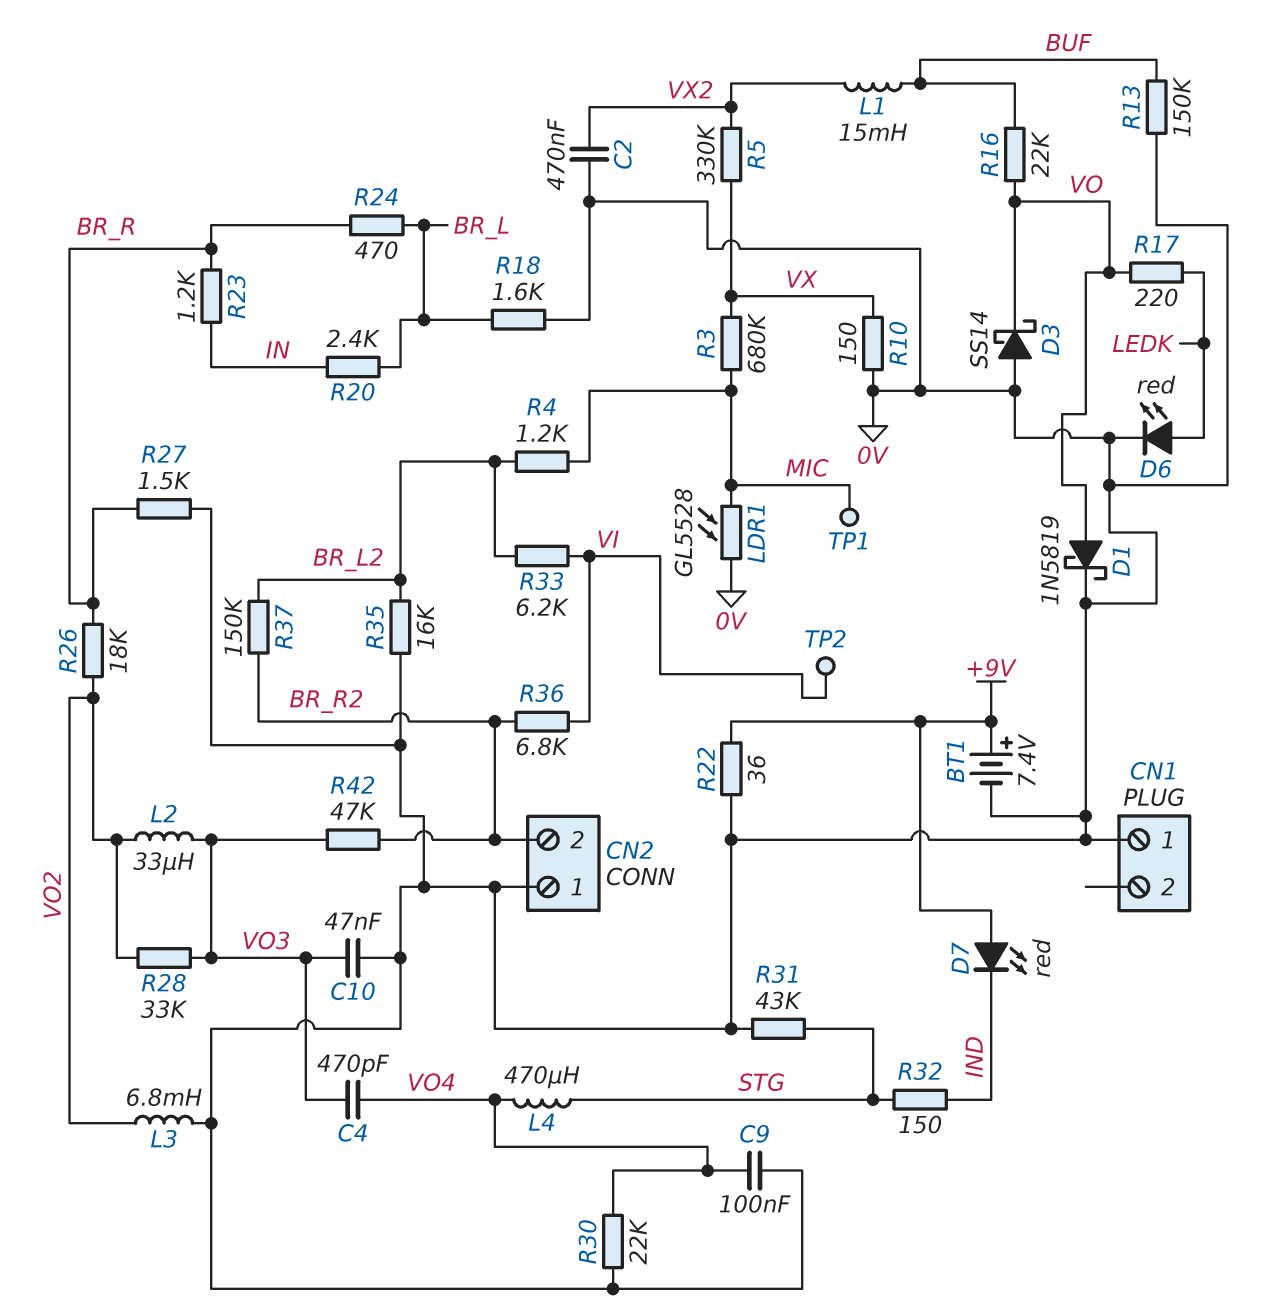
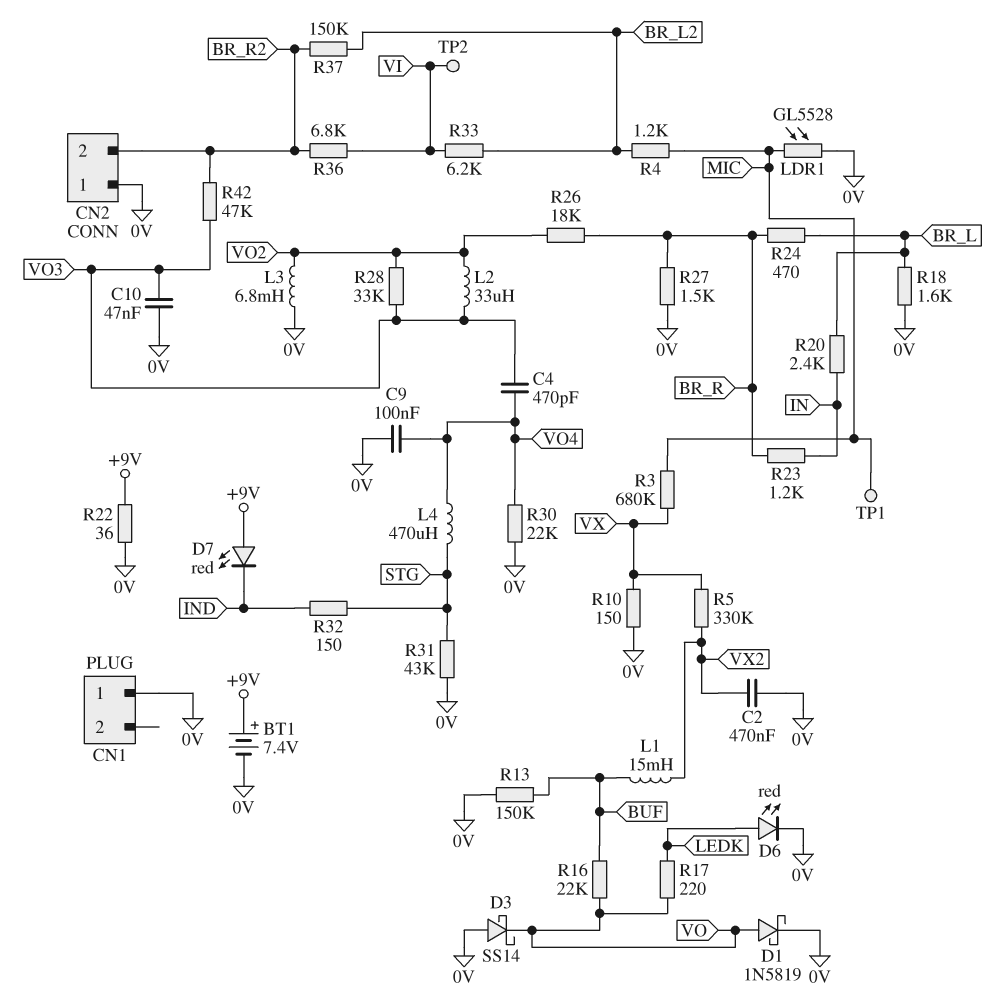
R35: 16k (0V, BR_L2) -> none

